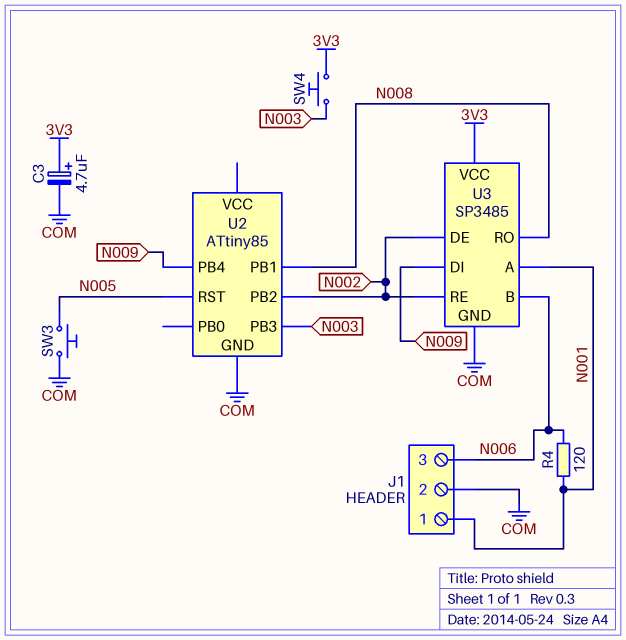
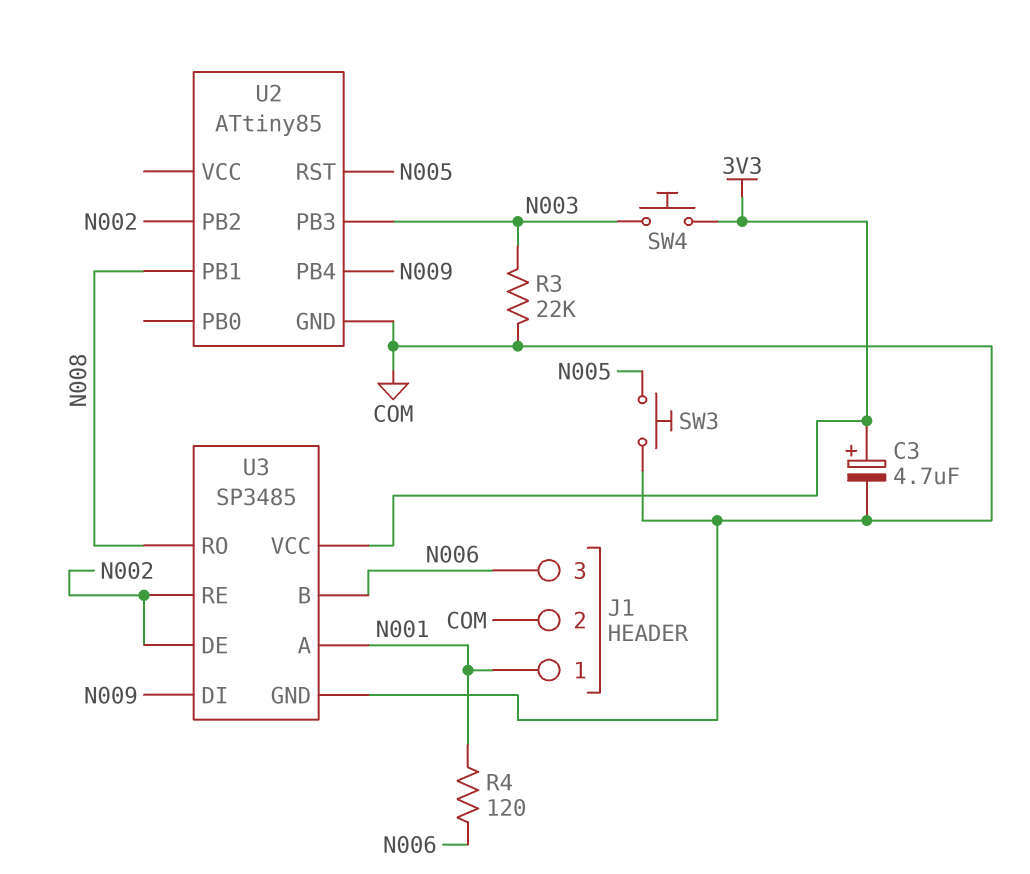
R3: none -> 22k (COM, N003)

